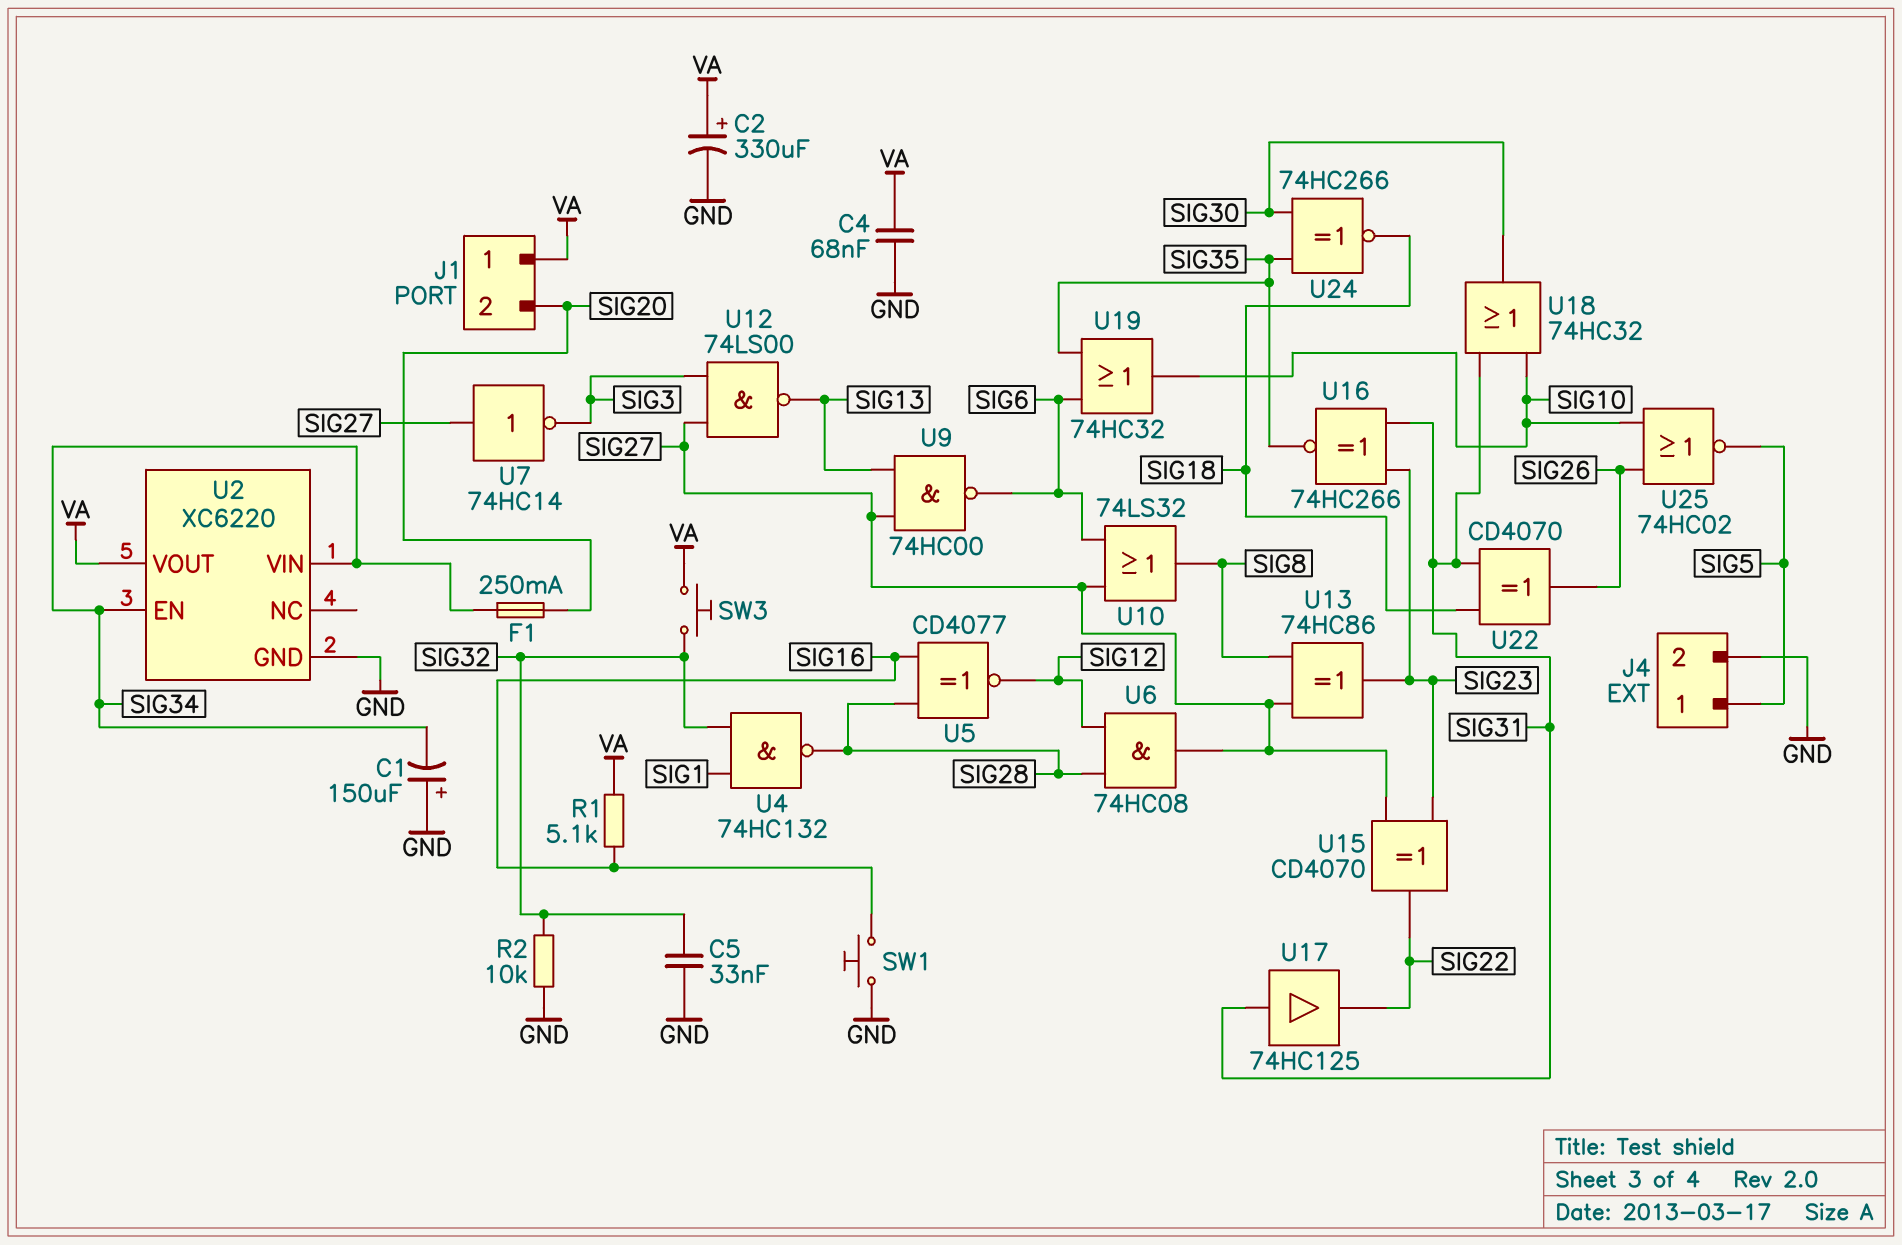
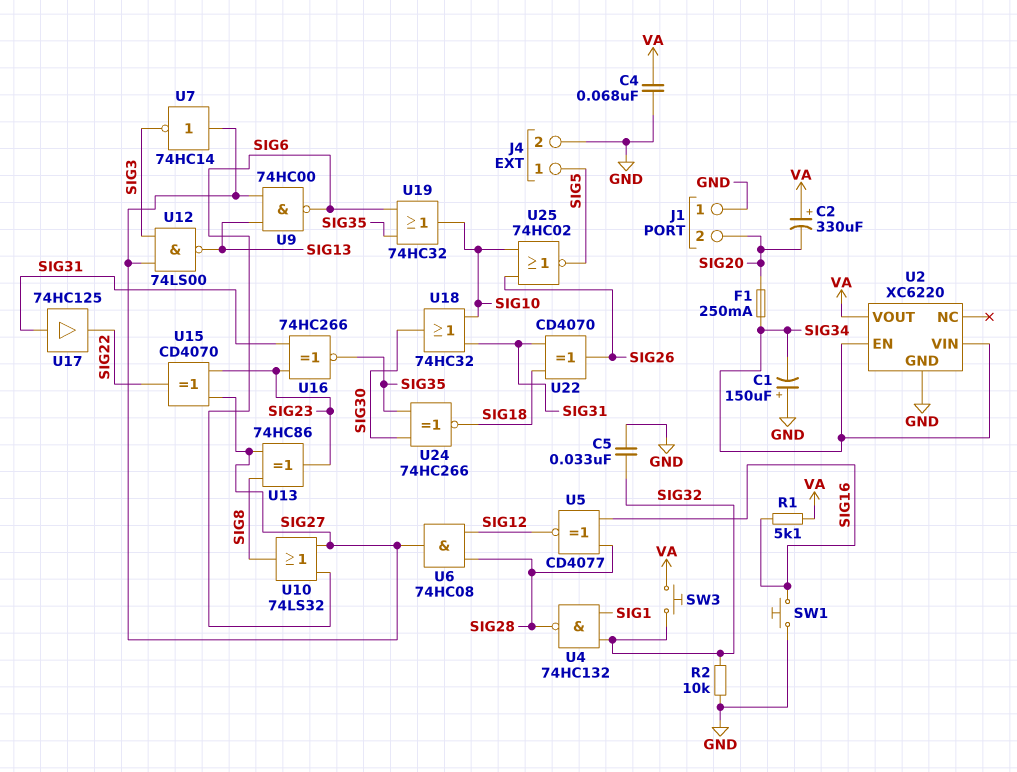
C2: 330uF (plus VA, minus GND) -> 330uF (plus VA, minus SIG20)
J1 pin 1: VA -> GND

